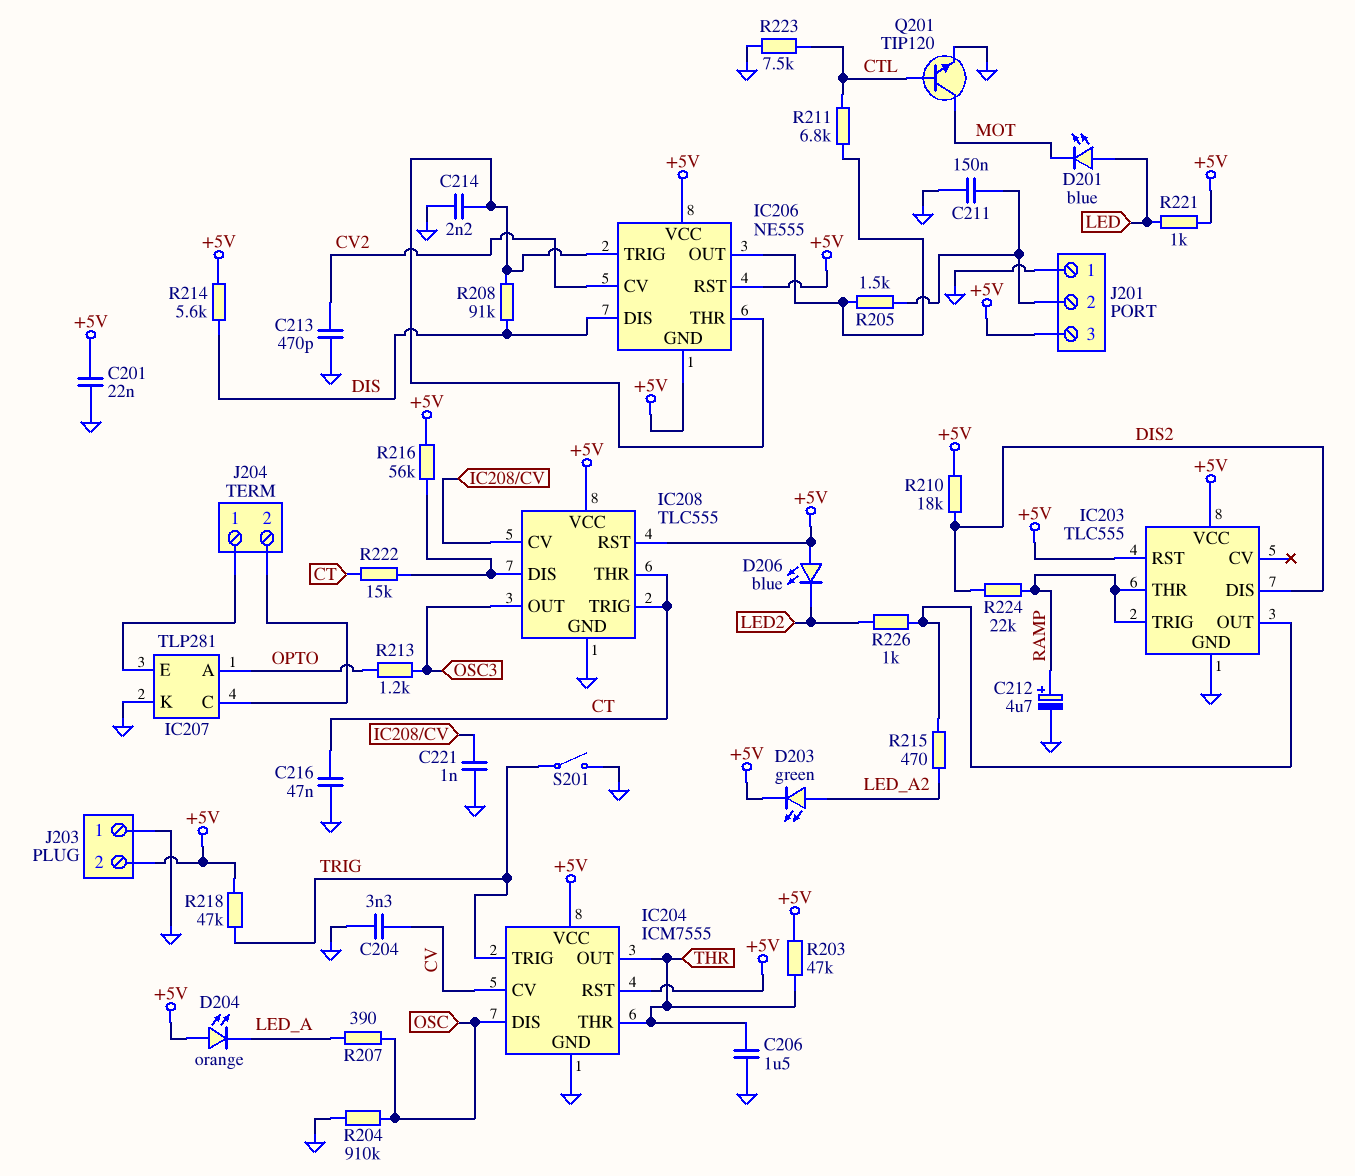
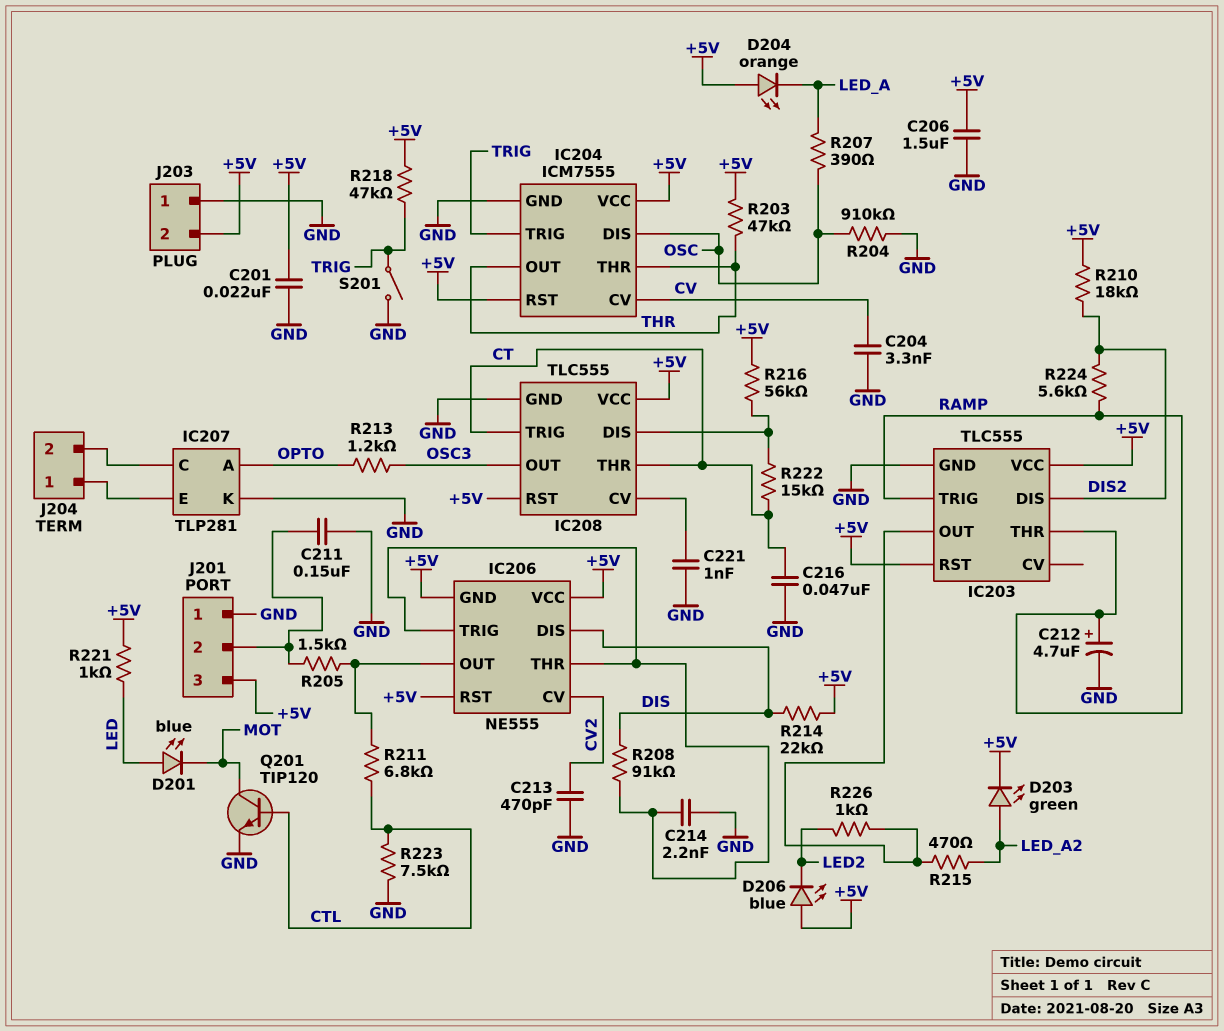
C206: 1.5uF (GND, THR) -> 1.5uF (+5V, GND)
R214: 5.6k (+5V, DIS) -> 22k (+5V, DIS)
R224: 22k (DIS2, RAMP) -> 5.6k (DIS2, RAMP)

